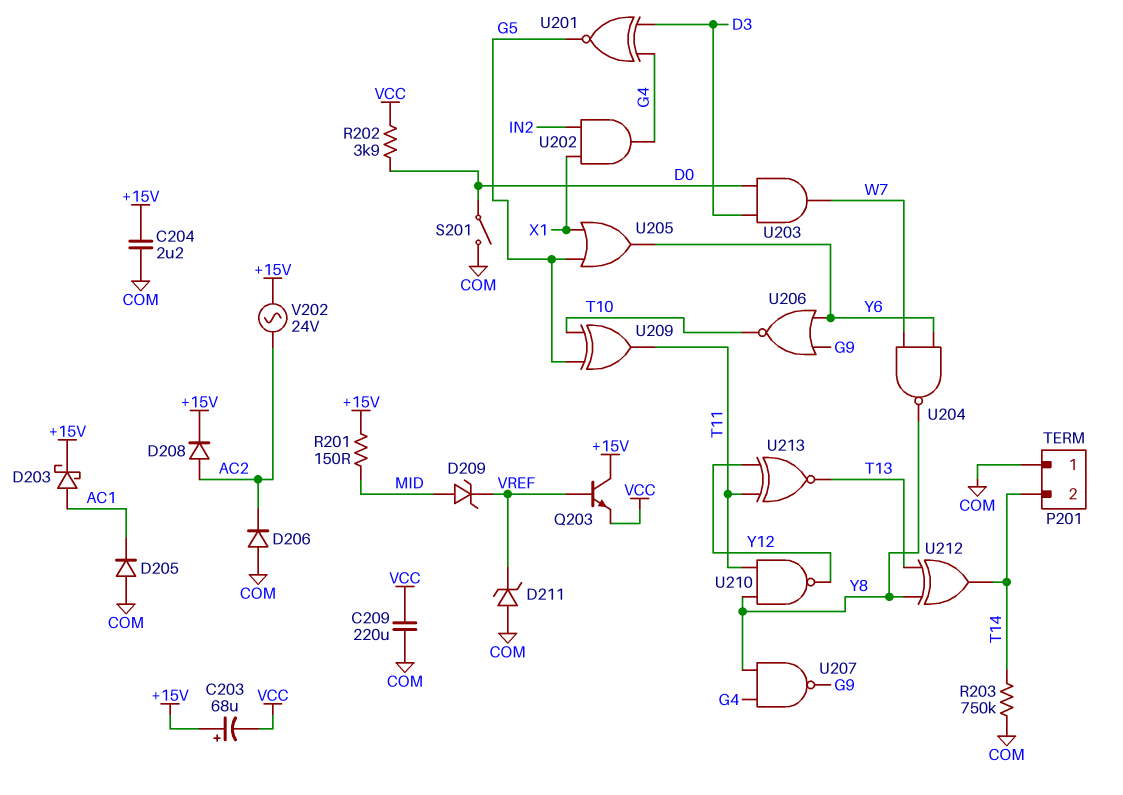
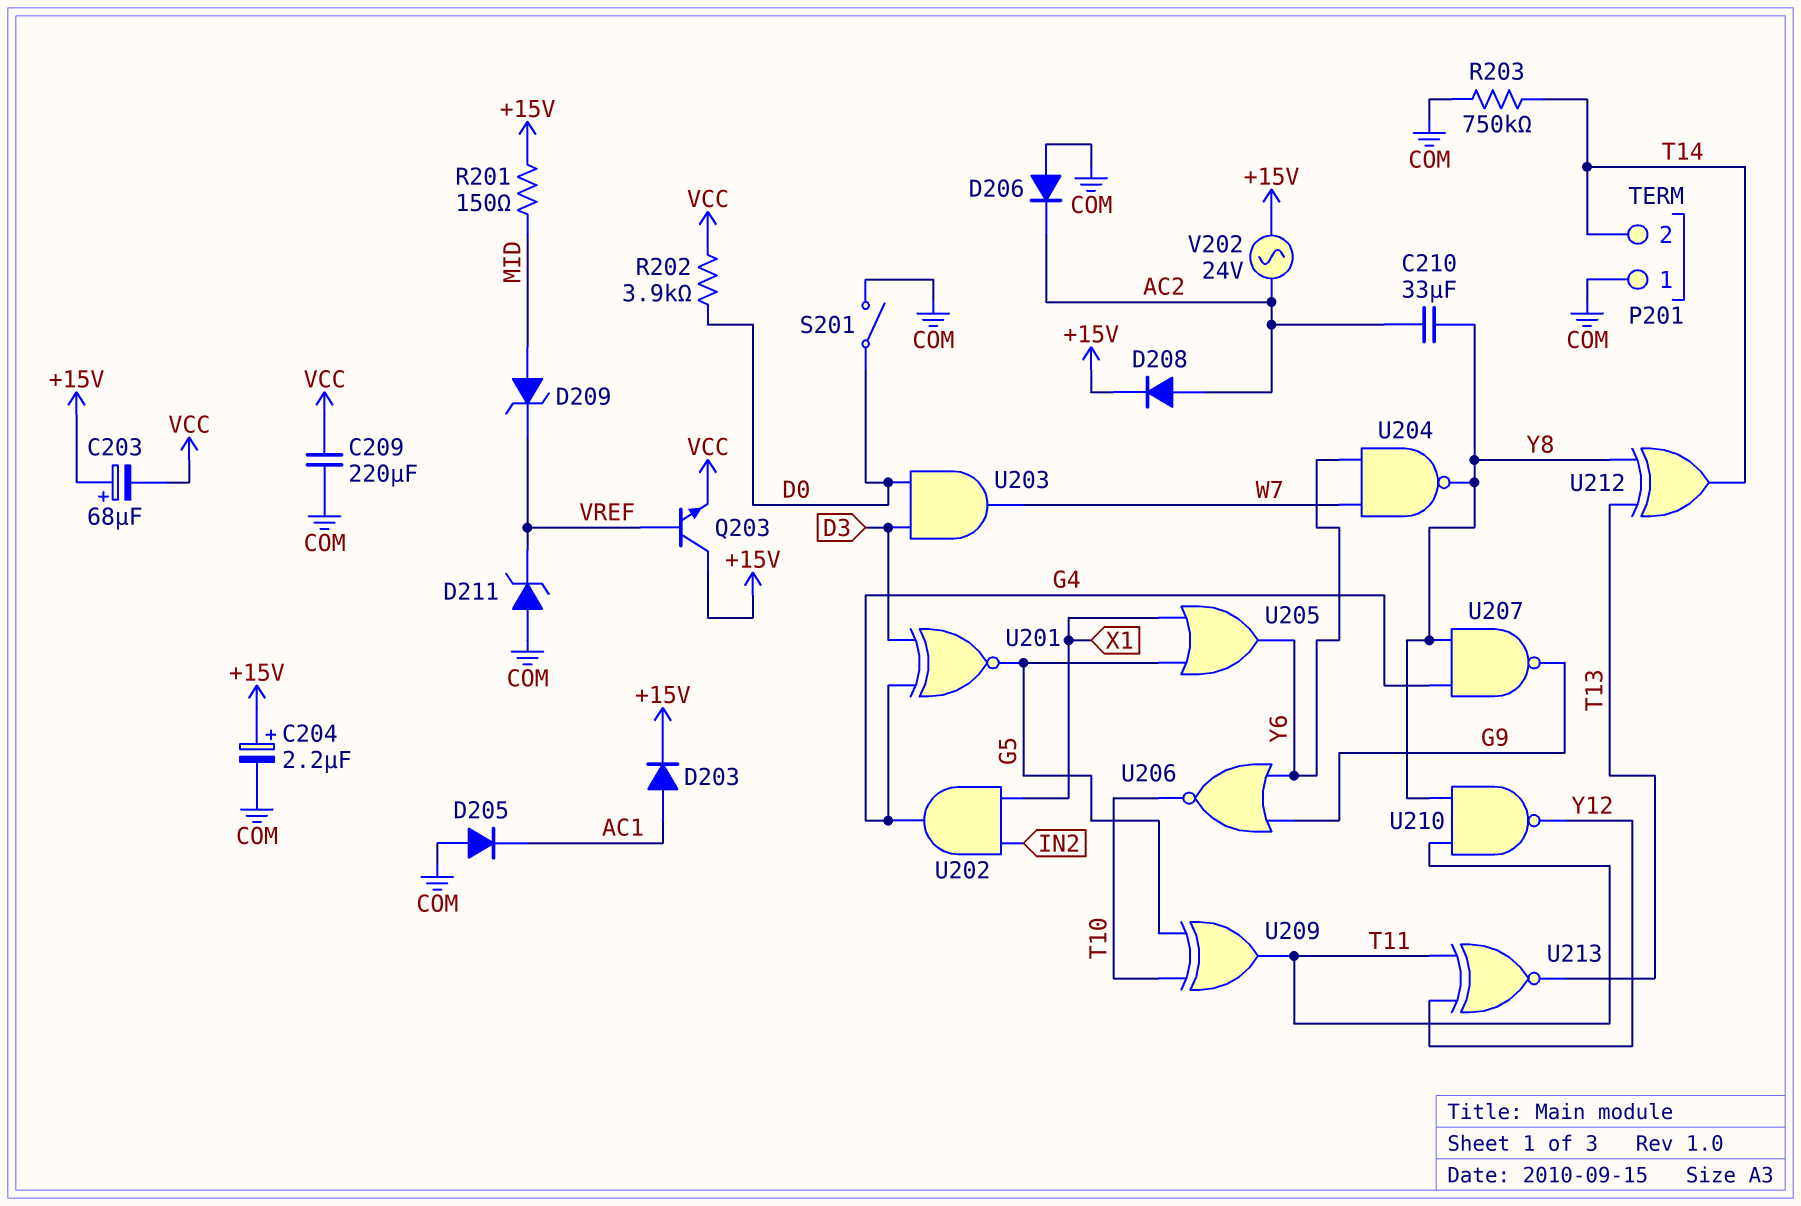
C204: 2.2uF (+15V, COM) -> 2.2uF (plus +15V, minus COM)
C210: none -> 33uF (AC2, Y8)
D203: schottky (A AC1, K +15V) -> diode (A AC1, K +15V)

